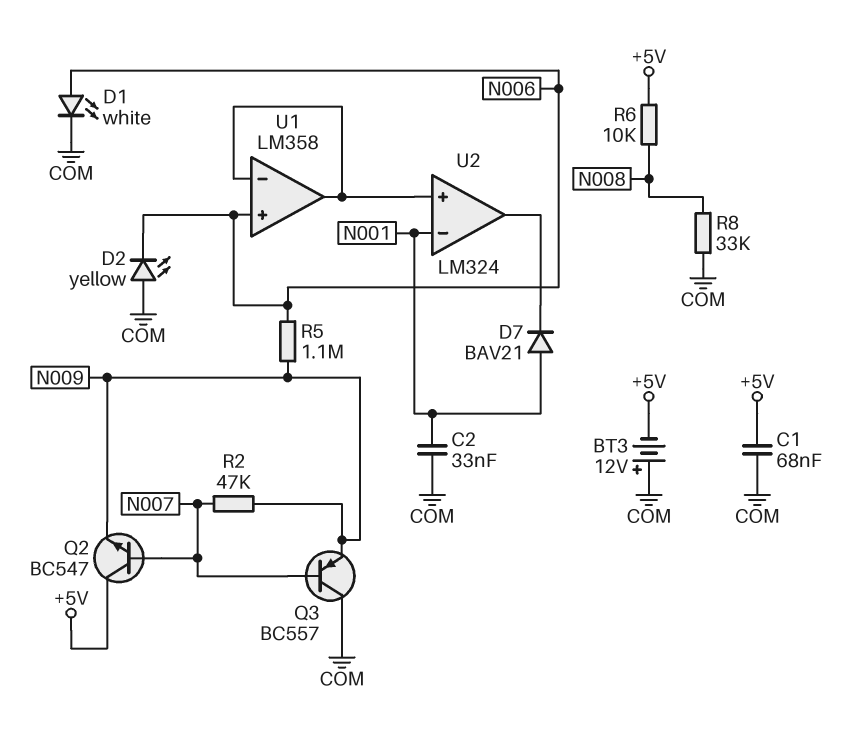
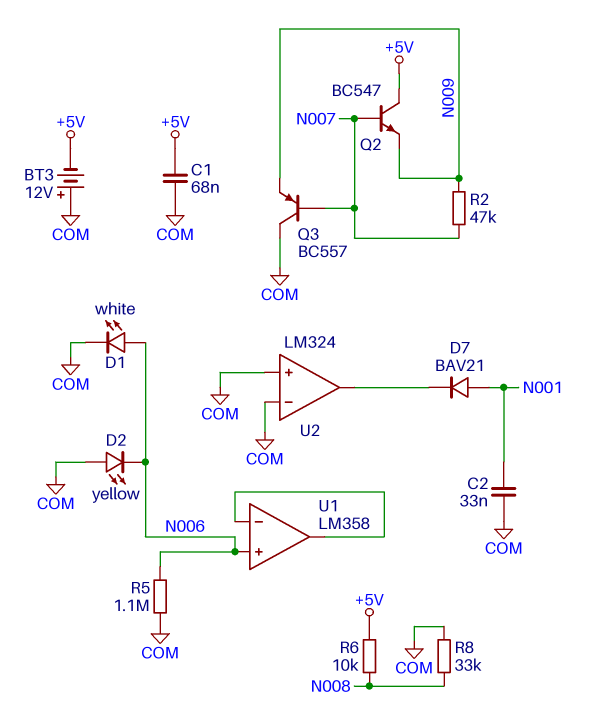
R5: 1.1M (N006, N009) -> 1.1M (COM, N006)
U2 pin in+: U1/in- -> COM
U2 pin in-: N001 -> COM

